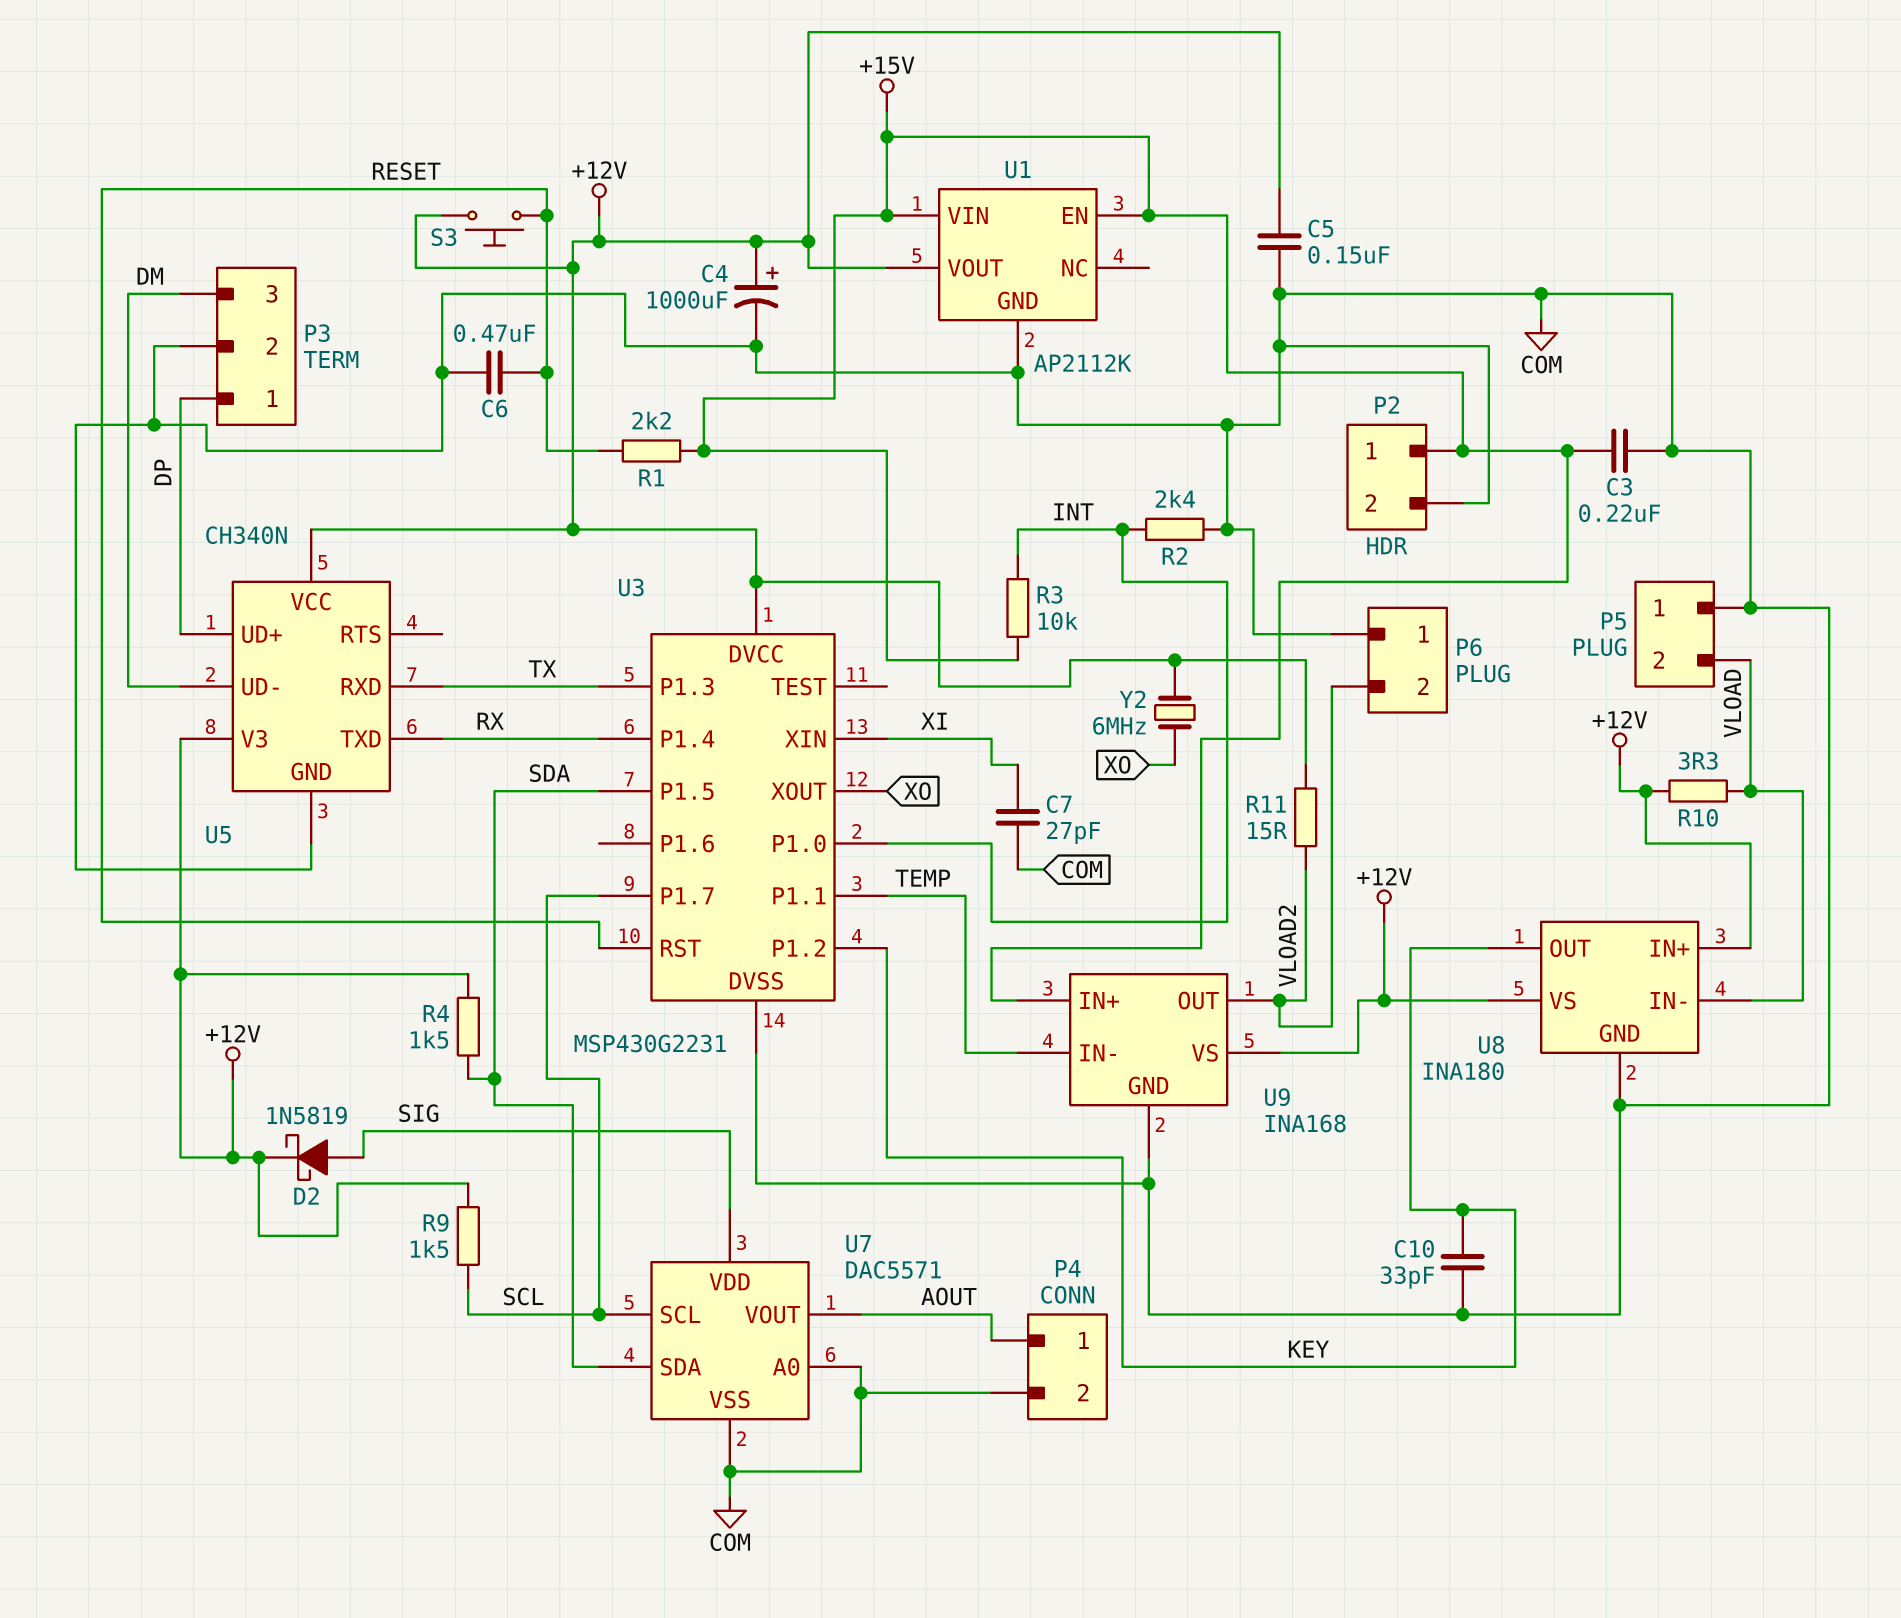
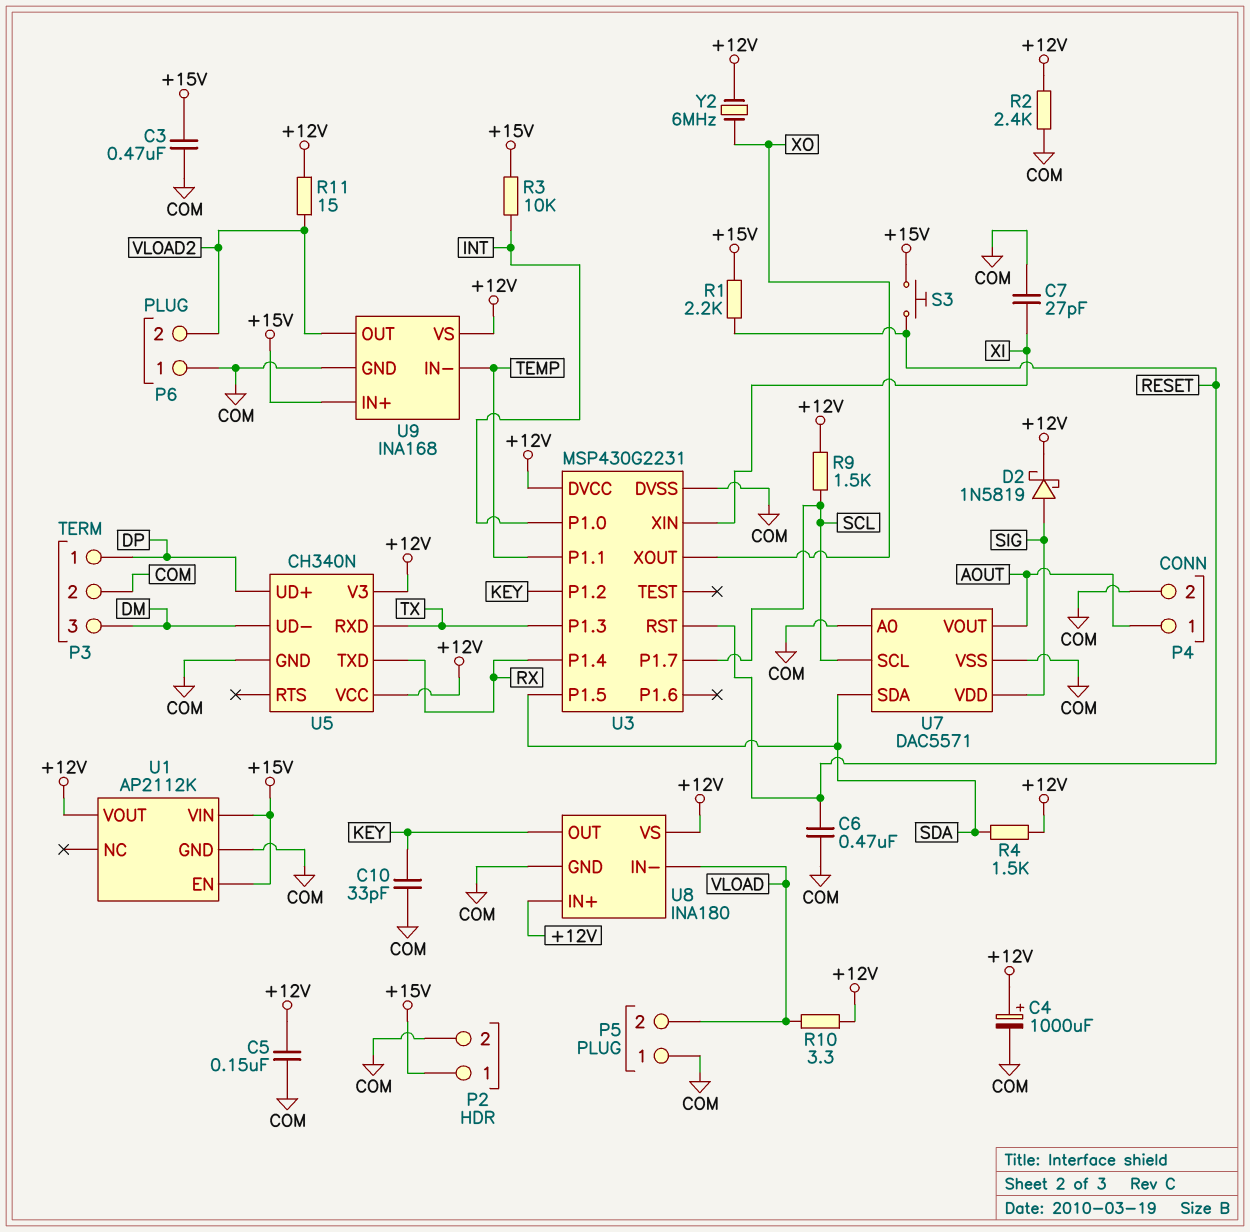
C3: 220nF (+15V, COM) -> 470nF (+15V, COM)
R2: 2.4k (COM, INT) -> 2.4k (+12V, COM)
S3: button (+12V, RESET) -> button (+15V, RESET)

